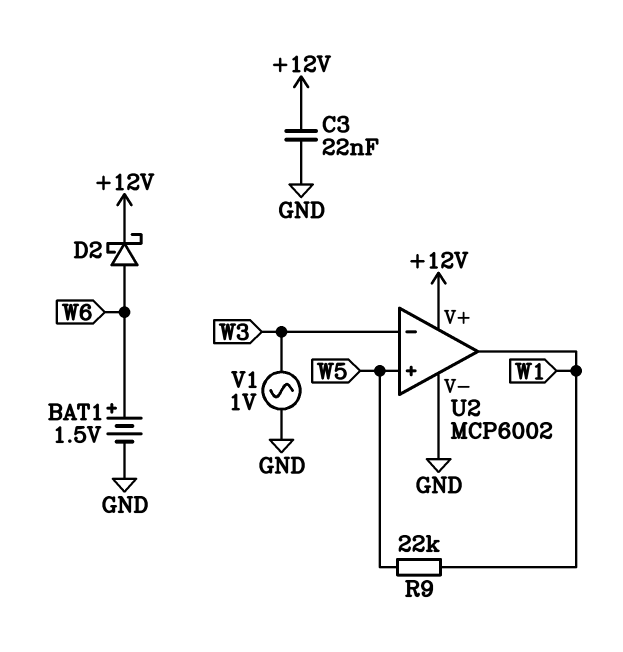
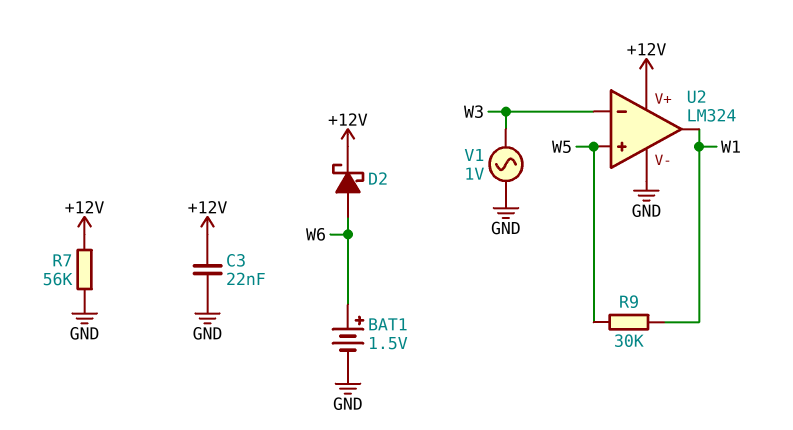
R7: none -> 56k (+12V, GND)
R9: 22k (W1, W5) -> 30k (W1, W5)
U2: MCP6002 -> LM324

